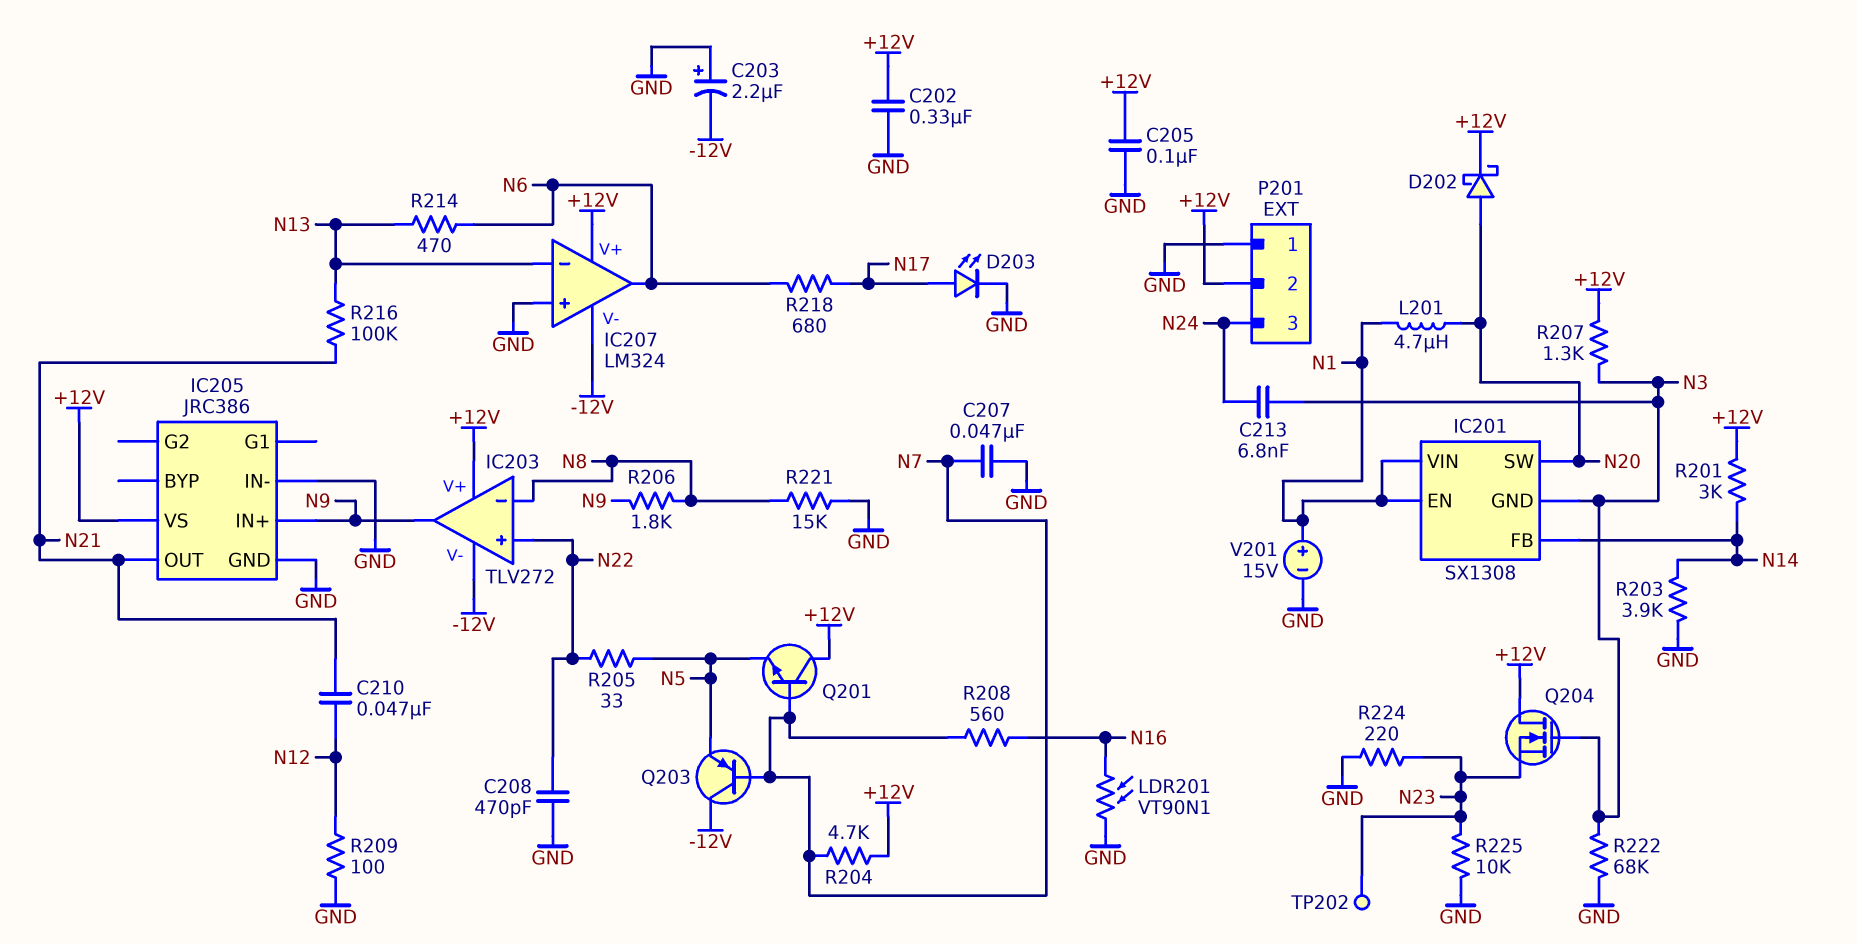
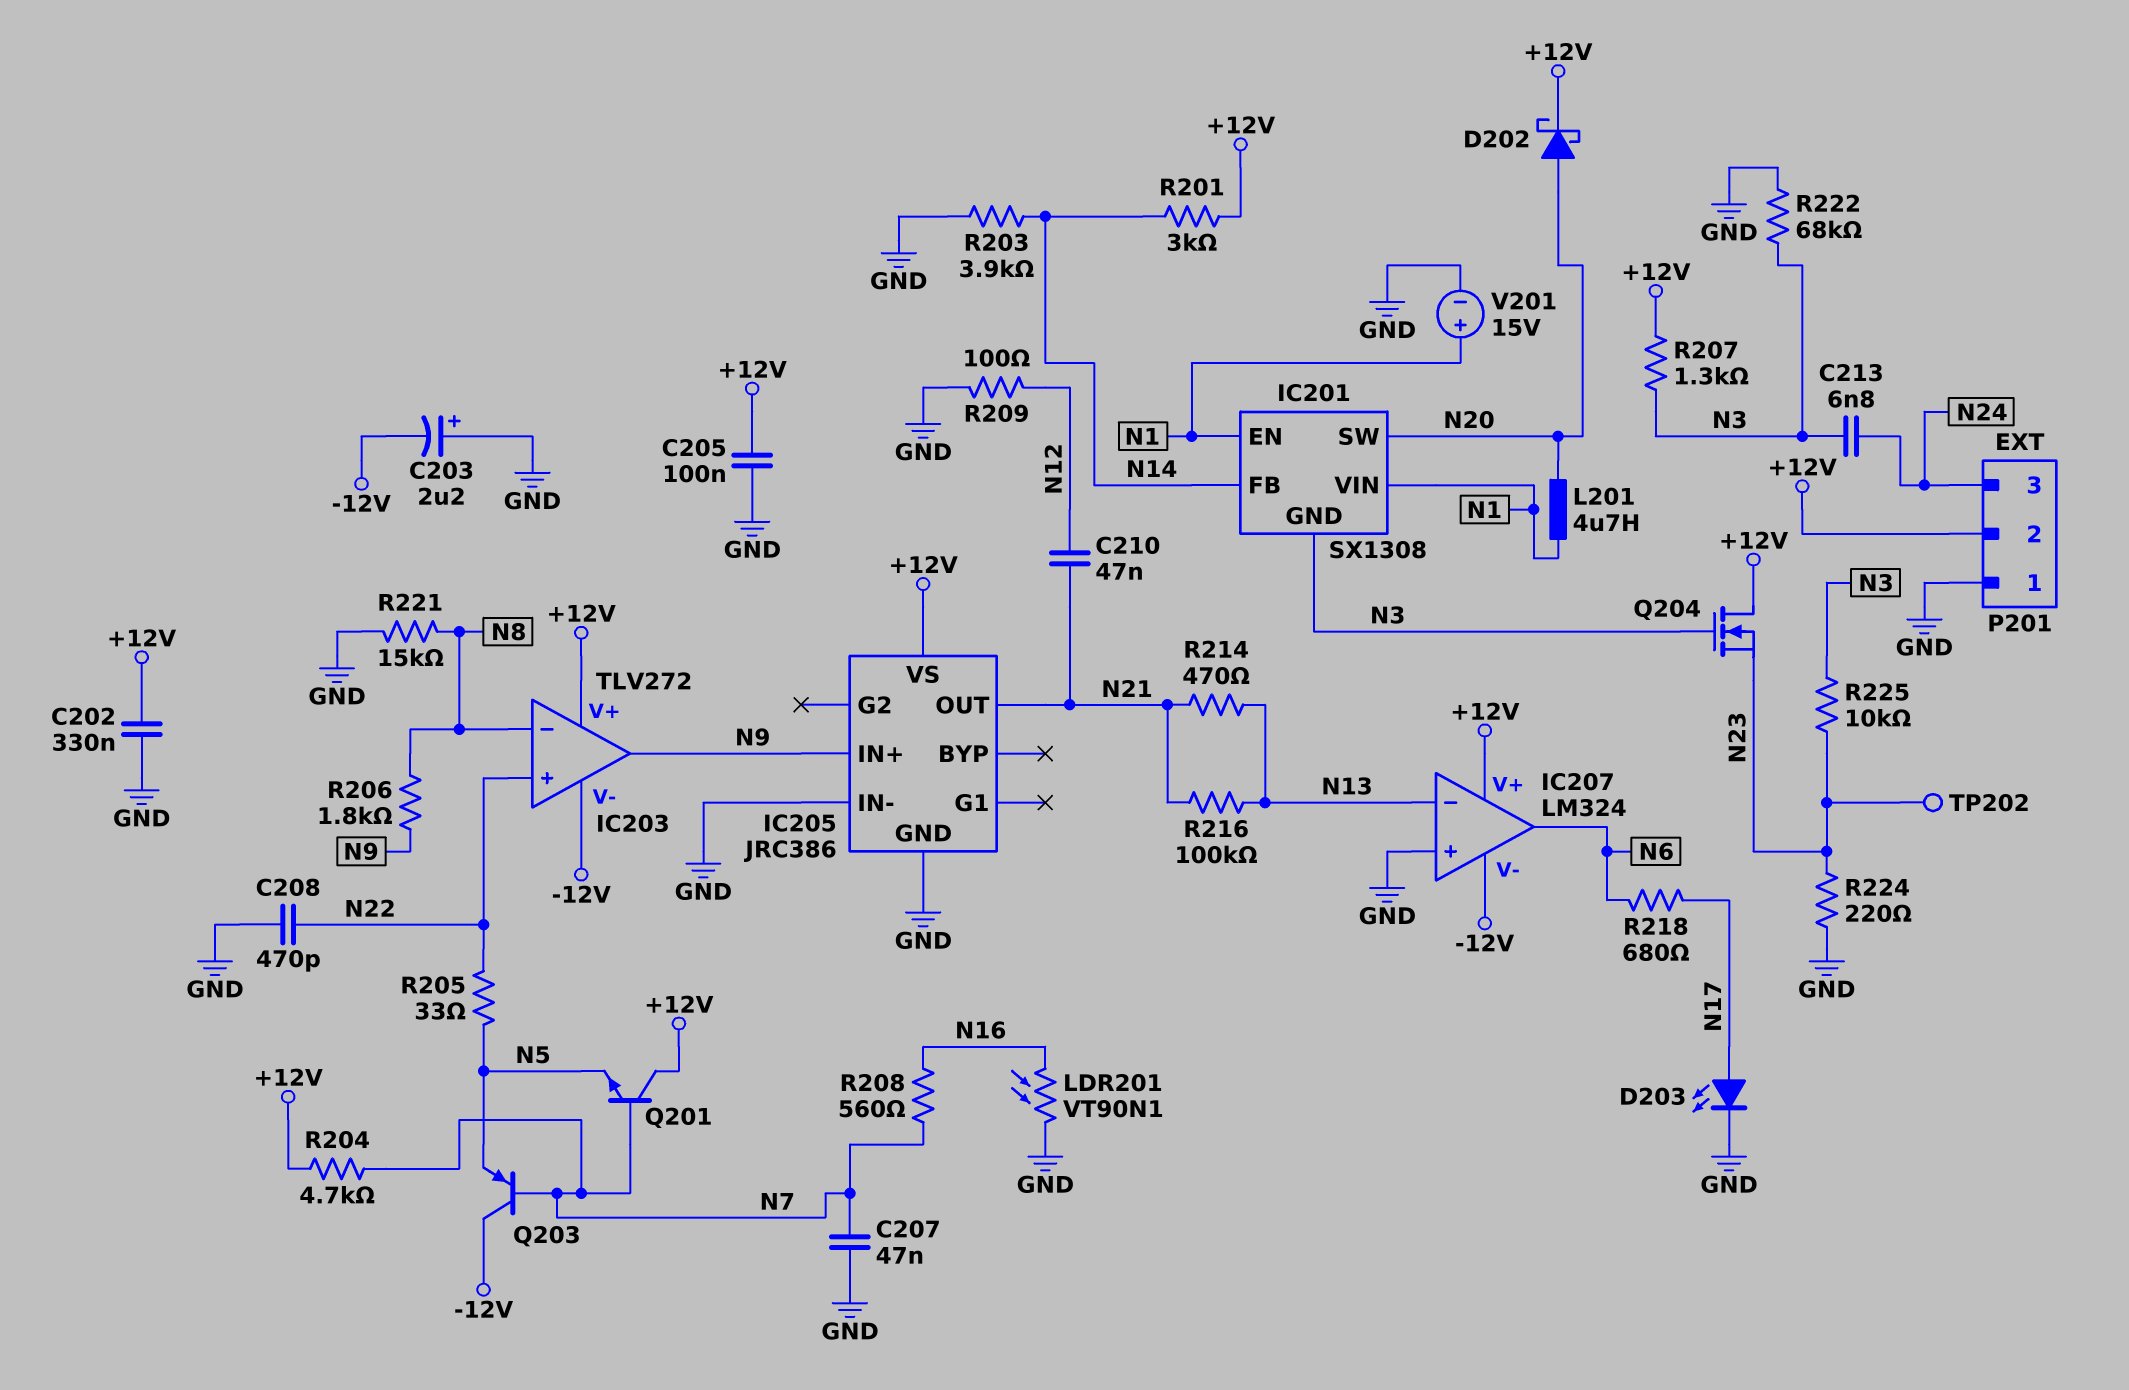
R214: 470 (N6, N13) -> 470 (N13, N21)
R225: 10k (GND, N23) -> 10k (N3, N23)

